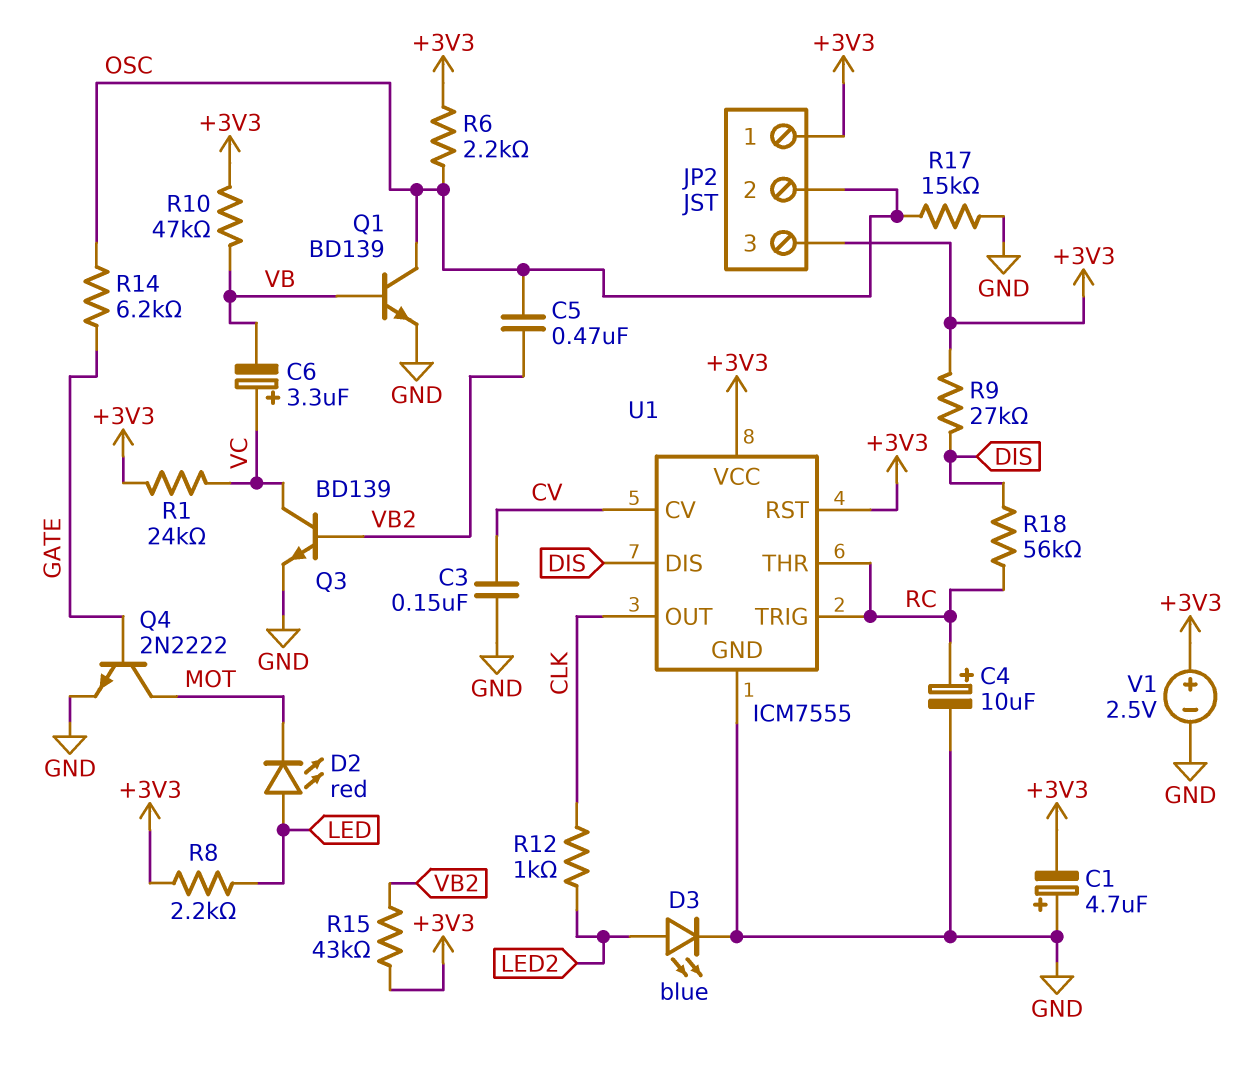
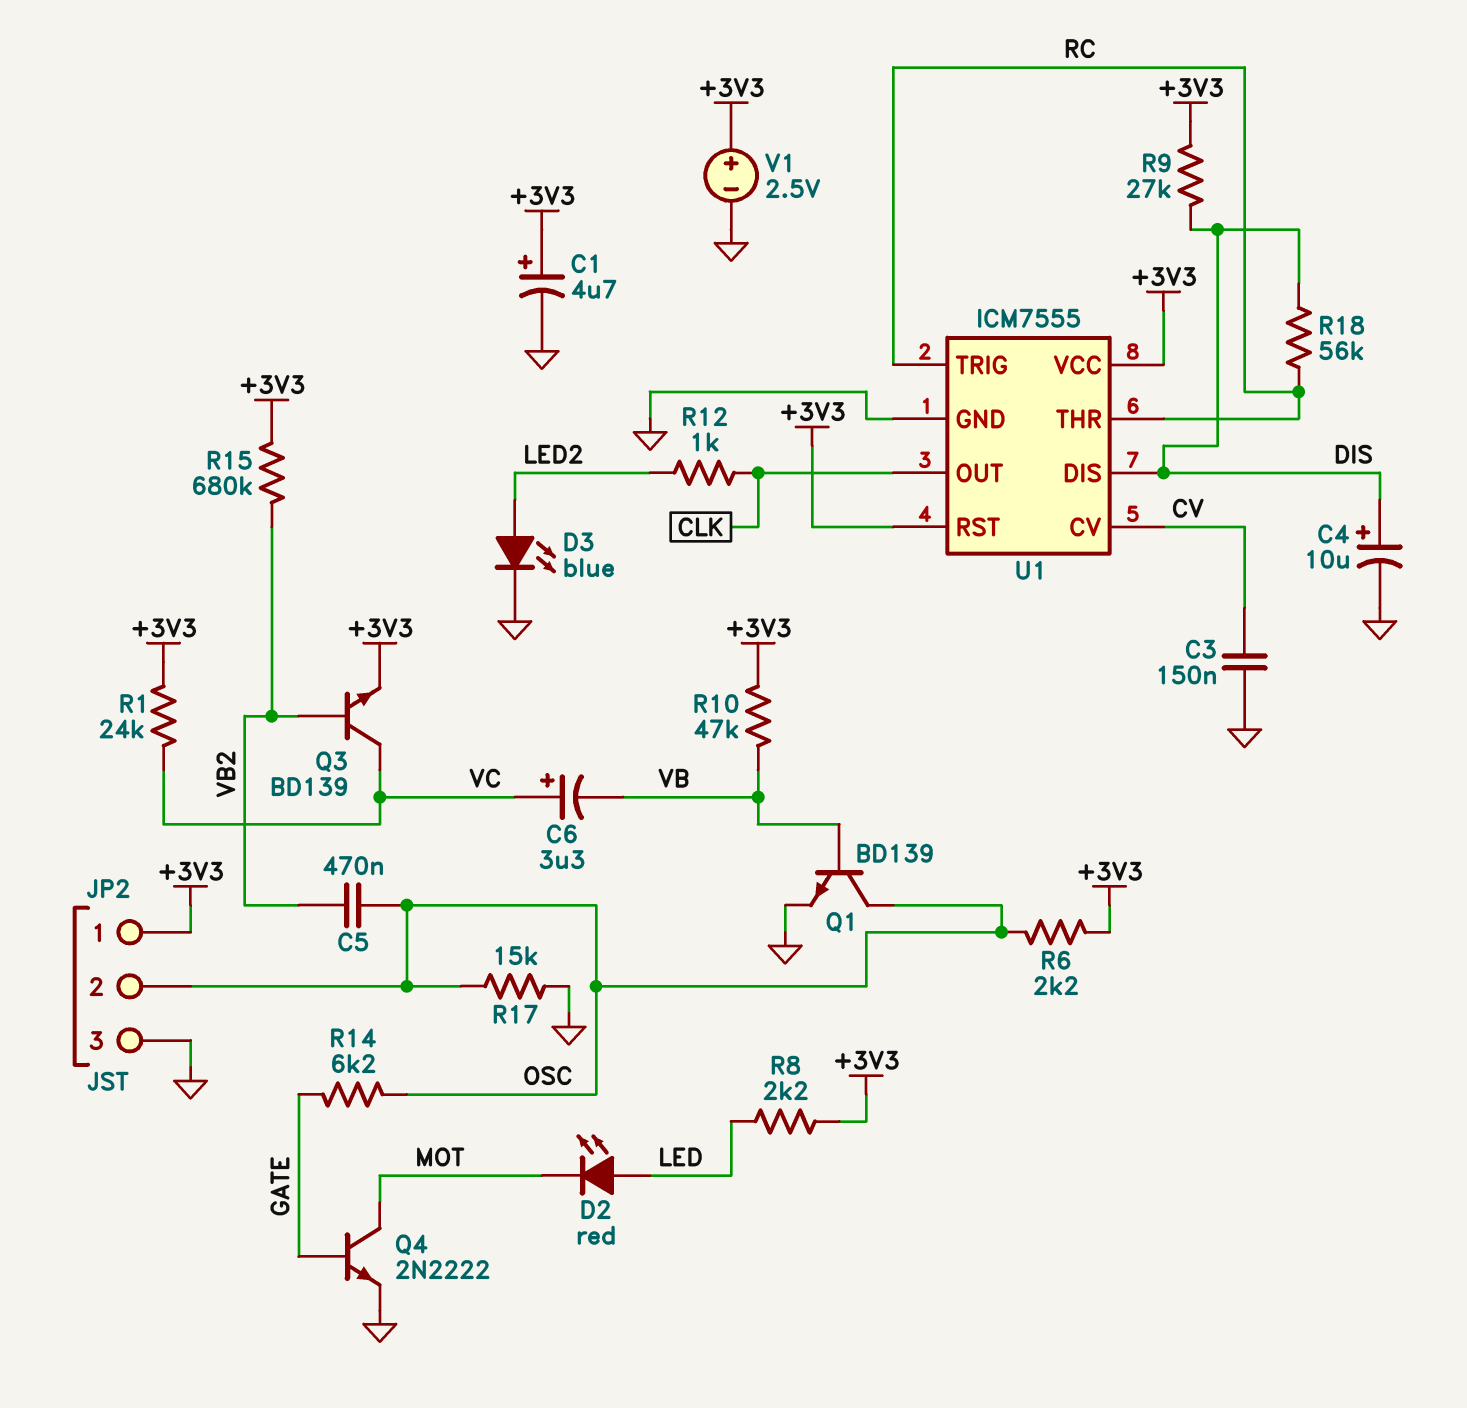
C1: 4.7uF (plus GND, minus +3V3) -> 4.7uF (plus +3V3, minus GND)
C4: 10uF (plus RC, minus GND) -> 10uF (plus DIS, minus GND)
JP2 pin 3: +3V3 -> GND
Q3: NPN BD139 (B VB2, C VC, E GND) -> NPN BD139 (B VB2, C VC, E +3V3)
R15: 43k (+3V3, VB2) -> 680k (+3V3, VB2)

